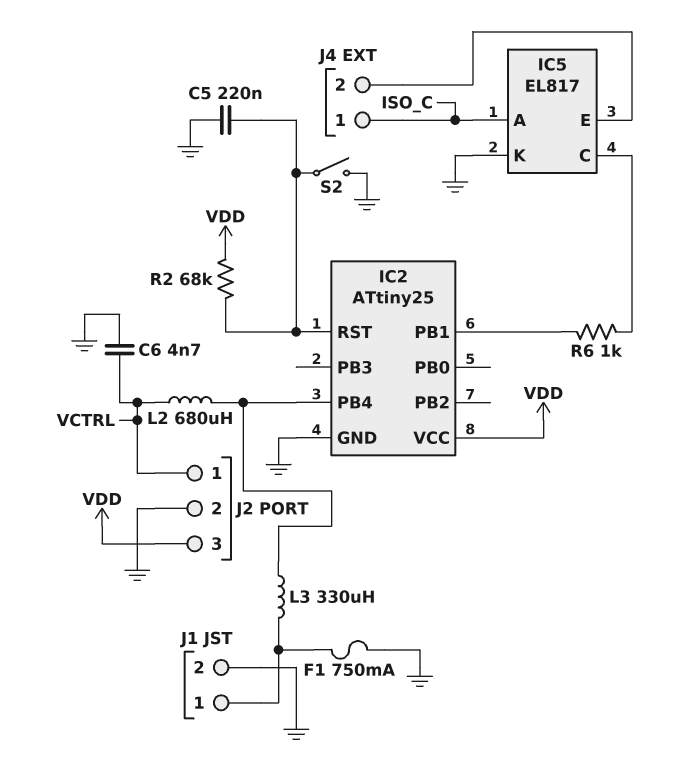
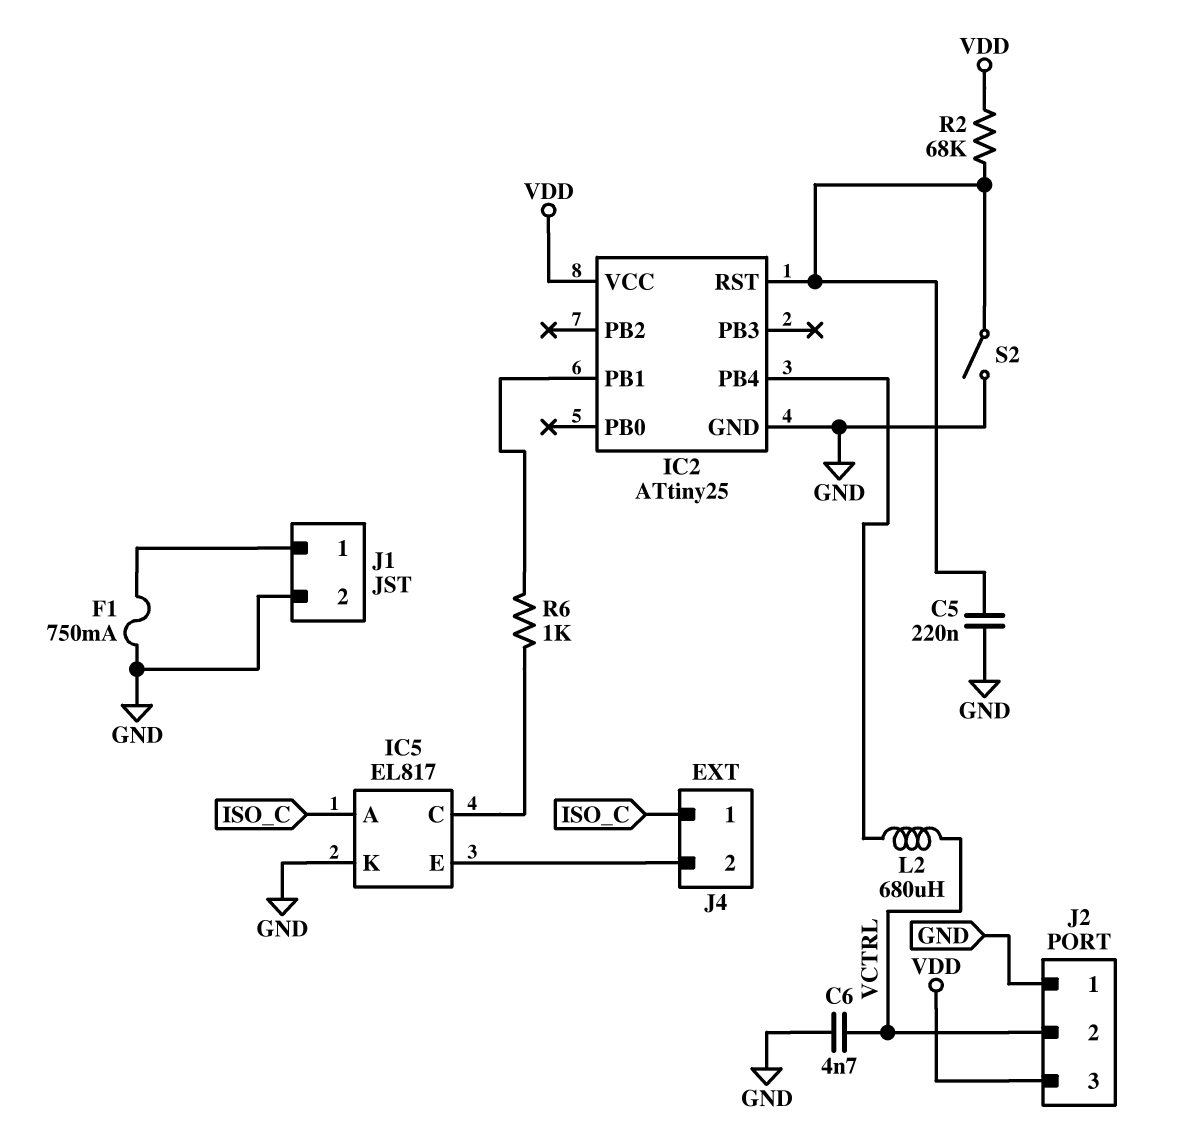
J2 pin 1: VCTRL -> GND
J2 pin 2: GND -> VCTRL
L3: 330uH (IC2/PB4, J1/1) -> none

